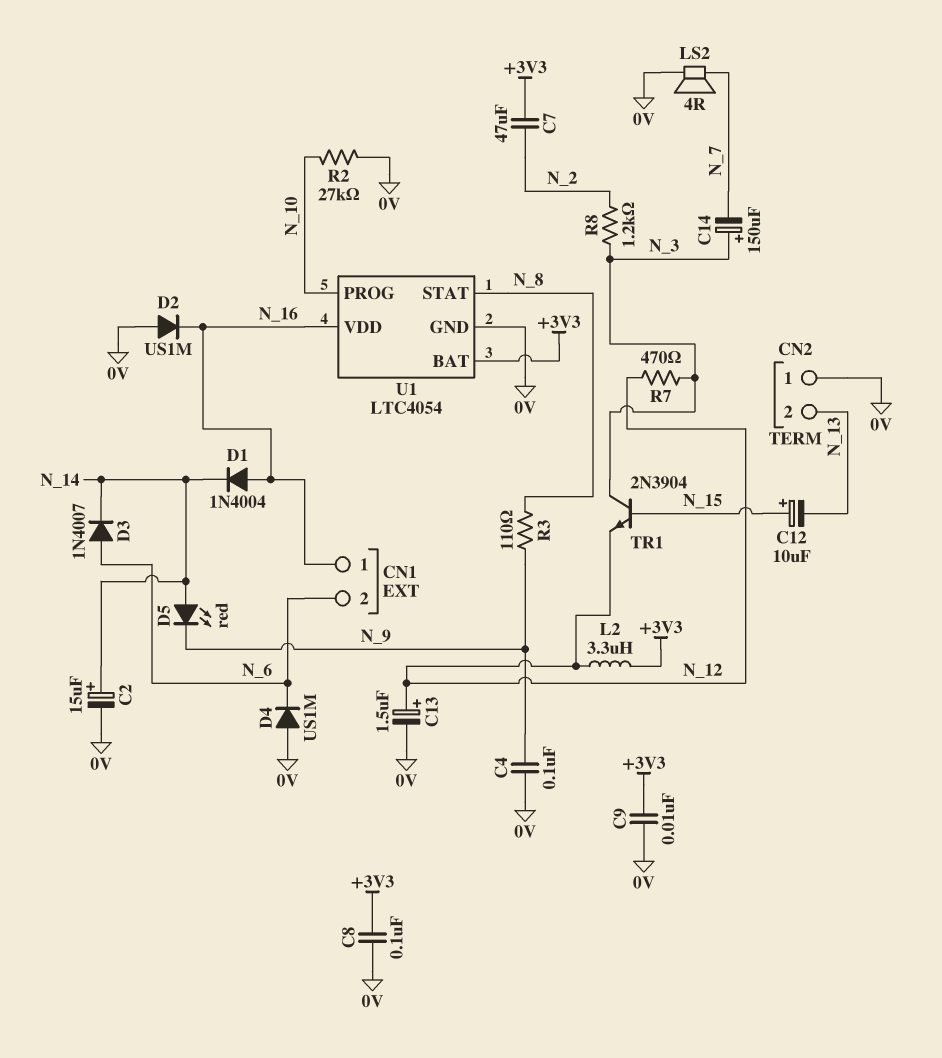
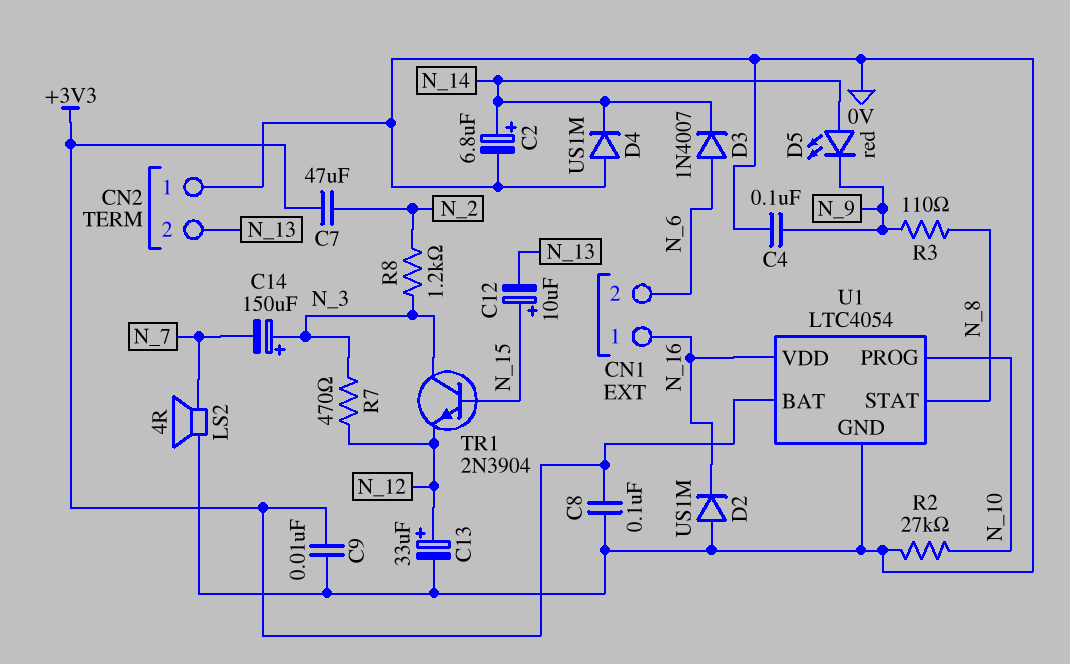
C2: 15uF (plus N_14, minus 0V) -> 6.8uF (plus N_14, minus 0V)
C13: 1.5uF (plus N_12, minus 0V) -> 33uF (plus N_12, minus 0V)
D1: diode 1N4004 (A N_16, K N_14) -> none
D4: diode US1M (A 0V, K N_6) -> diode US1M (A 0V, K N_14)
L2: 3.3uH (+3V3, N_12) -> none

